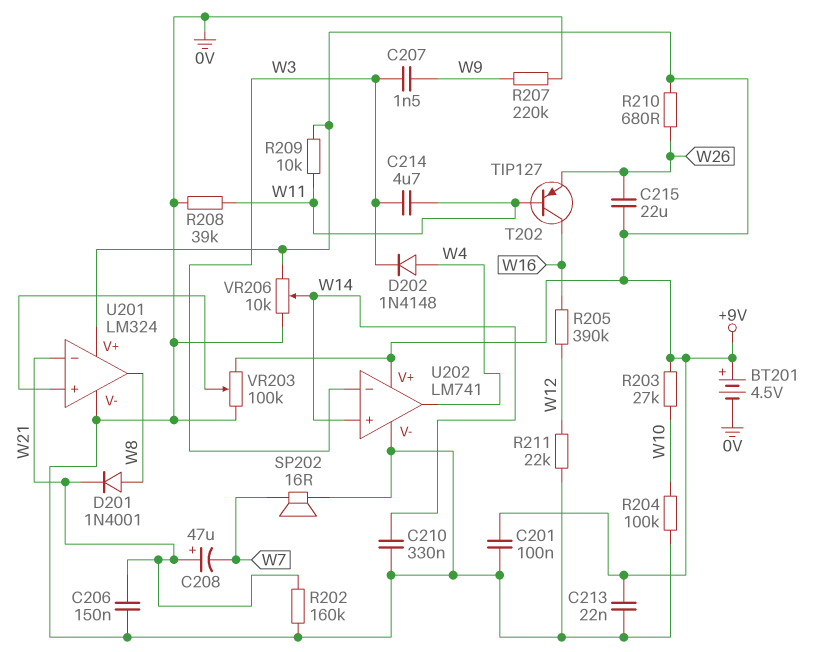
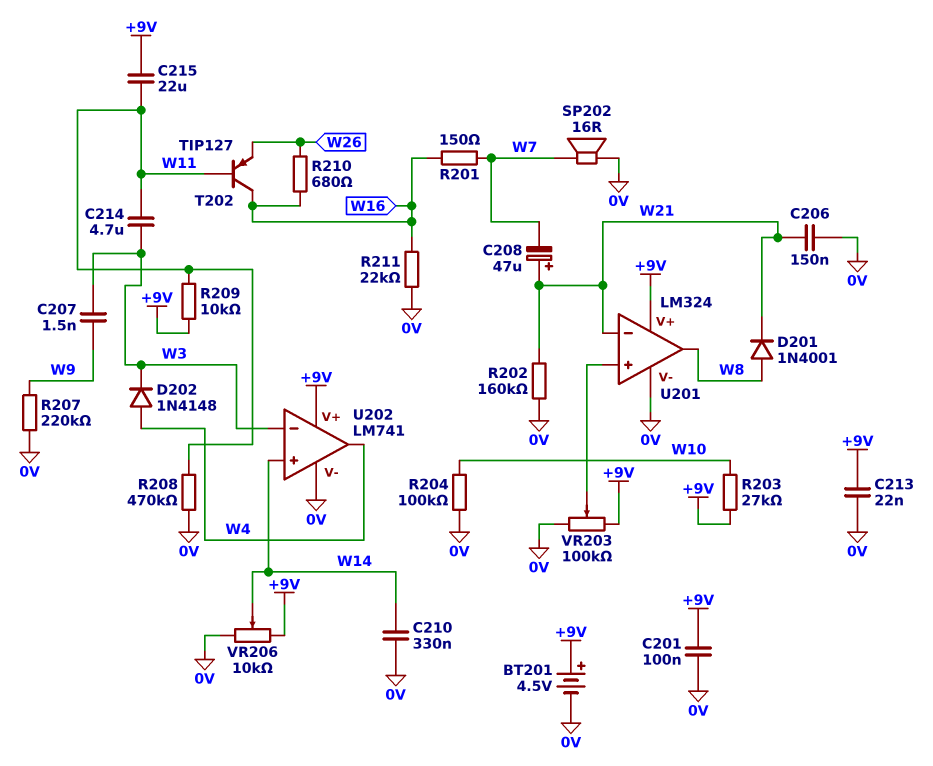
C215: 22uF (+9V, W26) -> 22uF (+9V, W11)
R201: none -> 150 (W7, W16)
R205: 390k (W12, W16) -> none
R208: 39k (0V, W11) -> 470k (0V, W11)
R210: 680 (+9V, W26) -> 680 (W16, W26)
R211: 22k (0V, W12) -> 22k (0V, W16)

